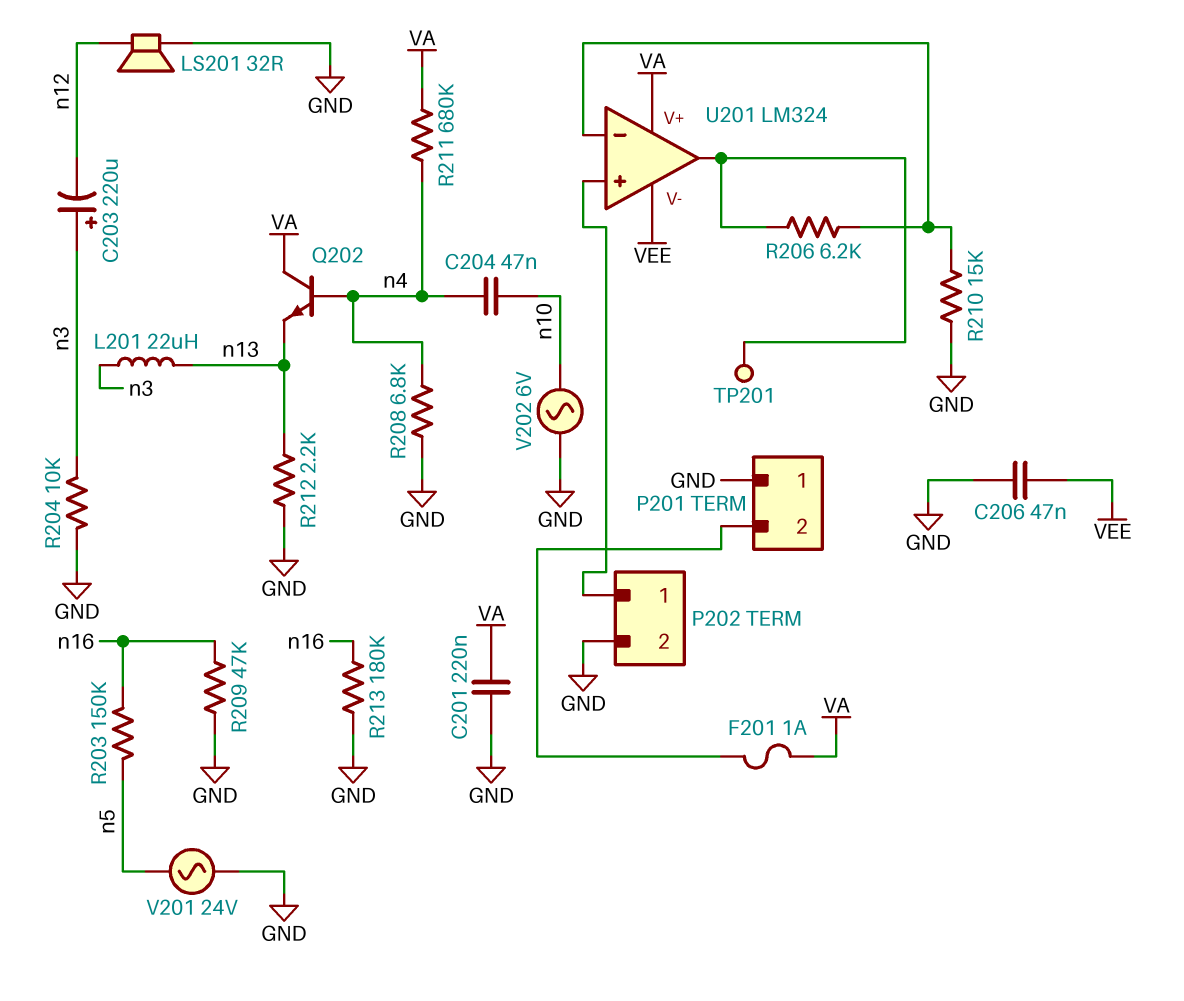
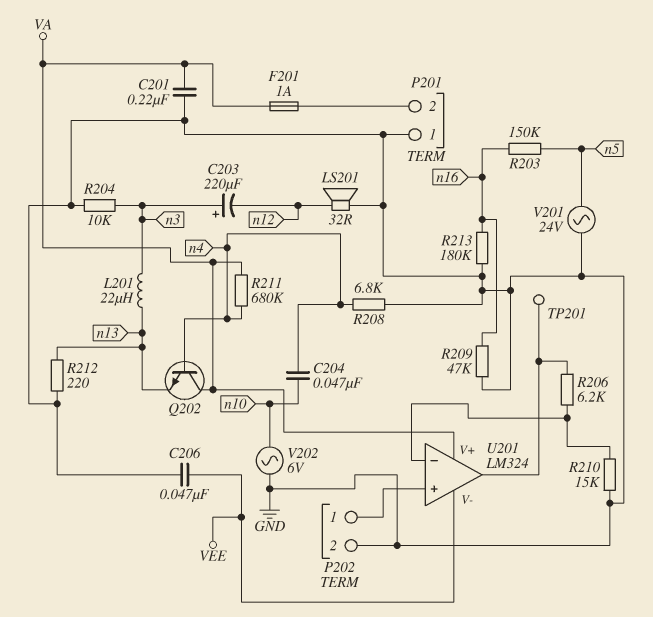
R212: 2.2k (GND, n13) -> 220 (GND, n13)

